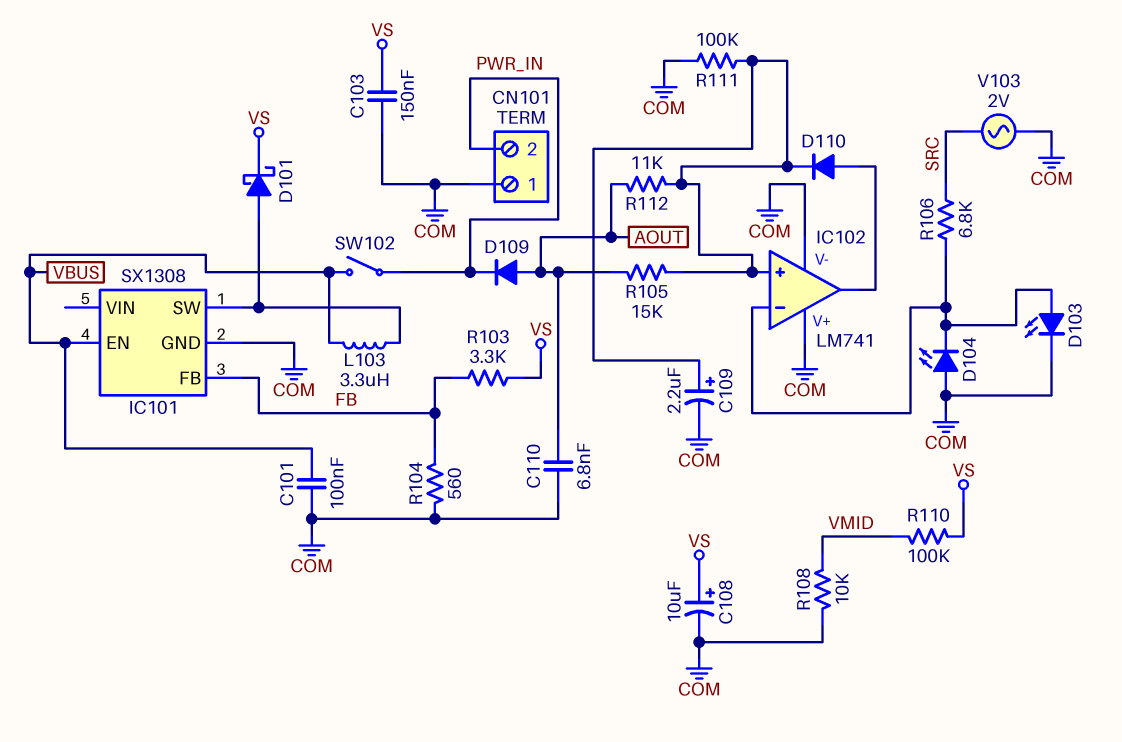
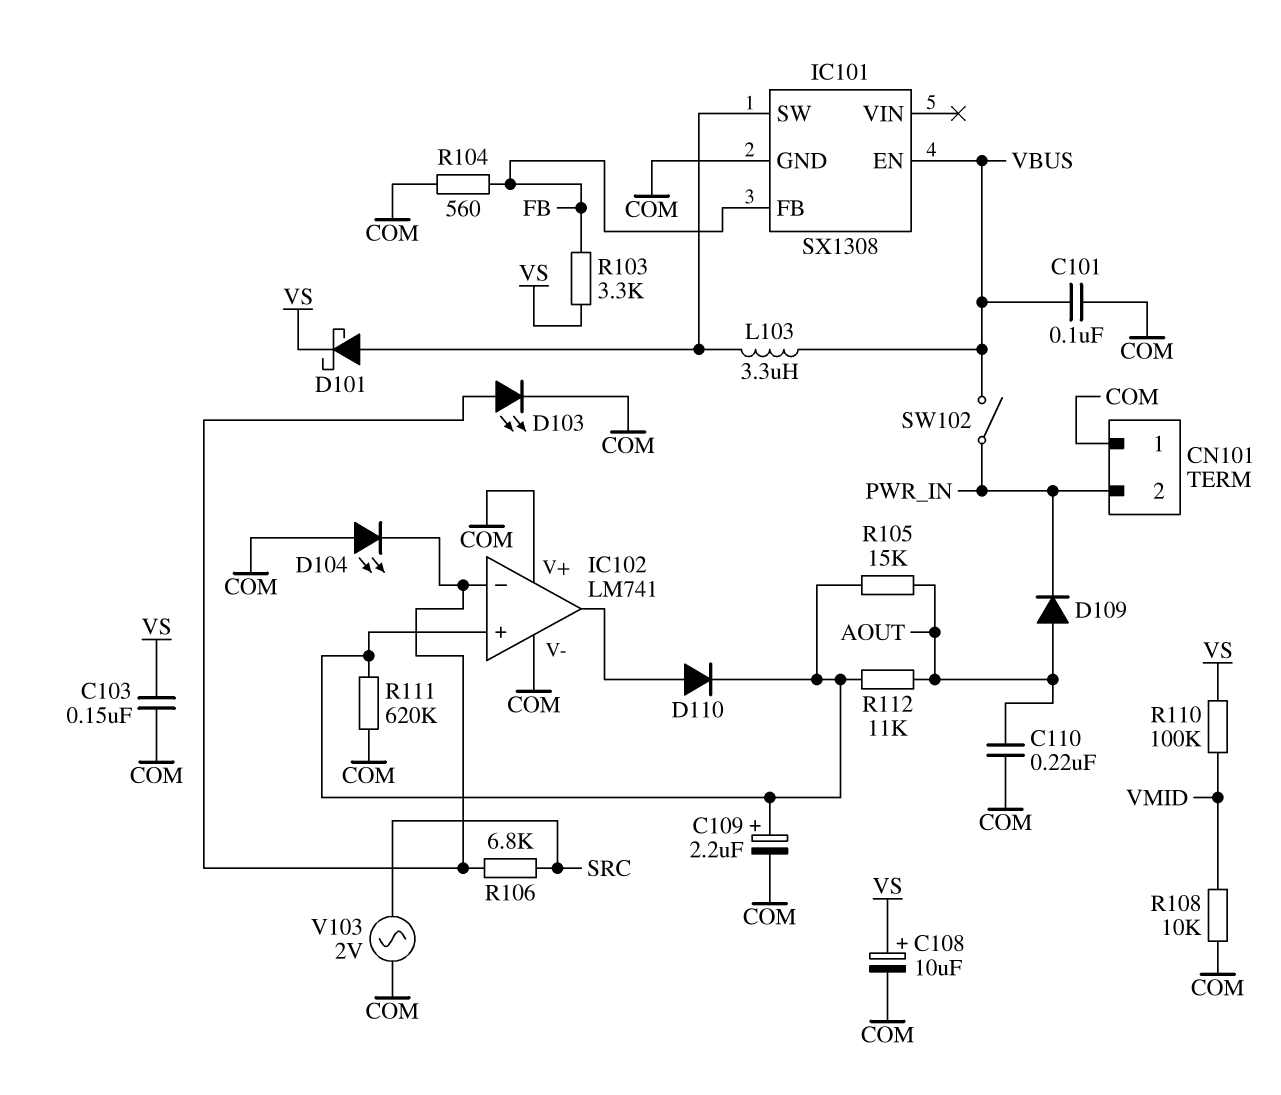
C110: 6.8nF (AOUT, COM) -> 220nF (AOUT, COM)
R111: 100k (COM, IC102/in+) -> 620k (COM, IC102/in+)

